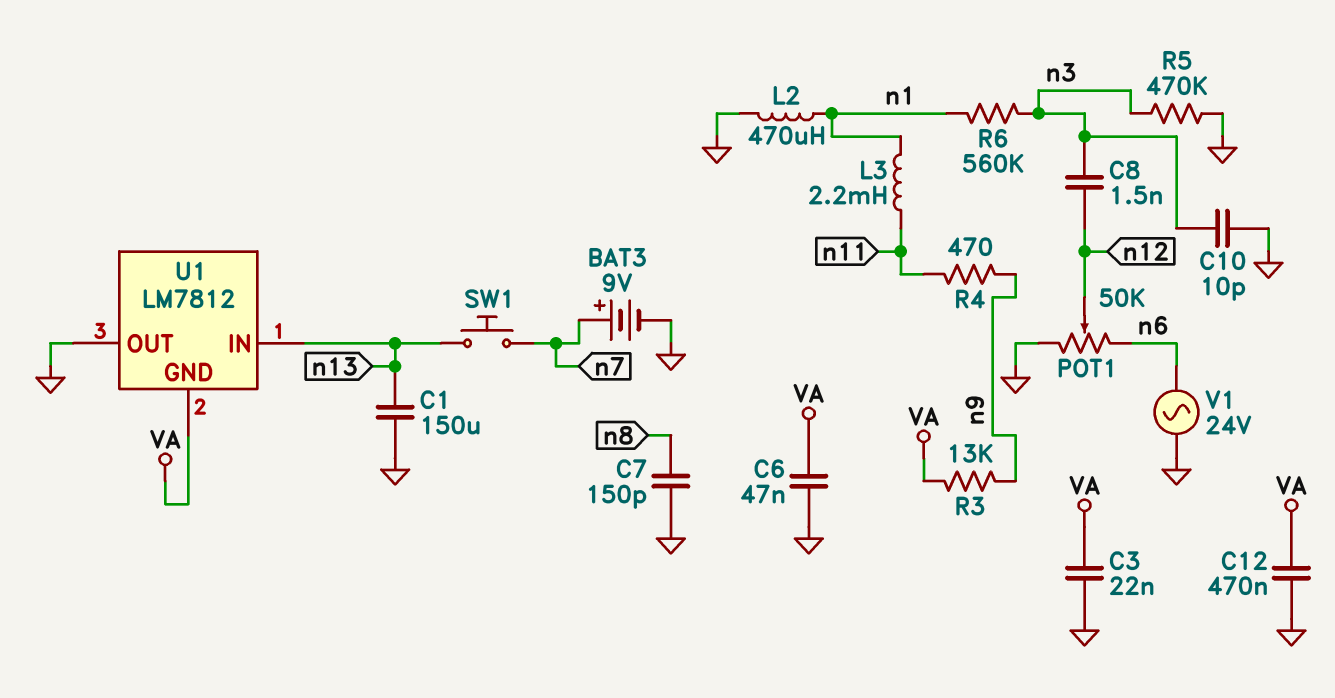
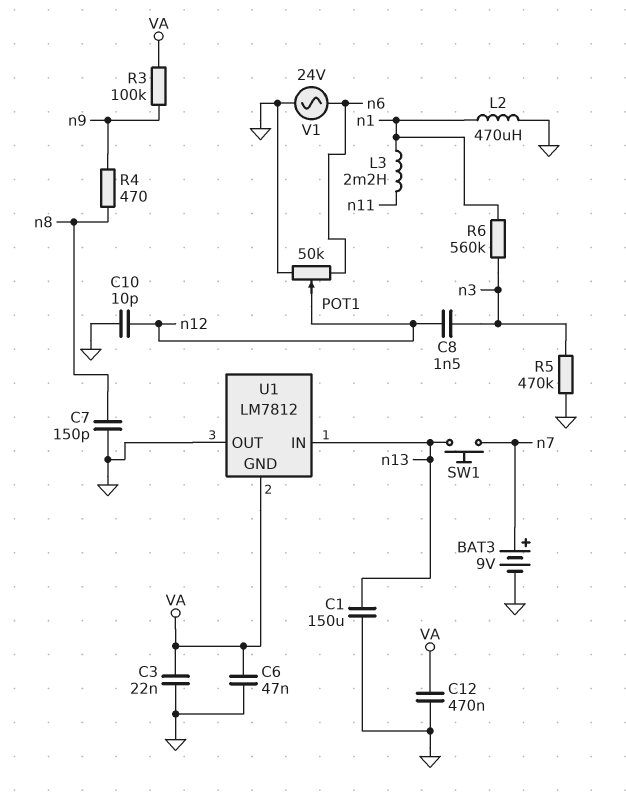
C10: 10pF (GND, n3) -> 10pF (GND, n12)
R3: 13k (VA, n9) -> 100k (VA, n9)
R4: 470 (n9, n11) -> 470 (n8, n9)

